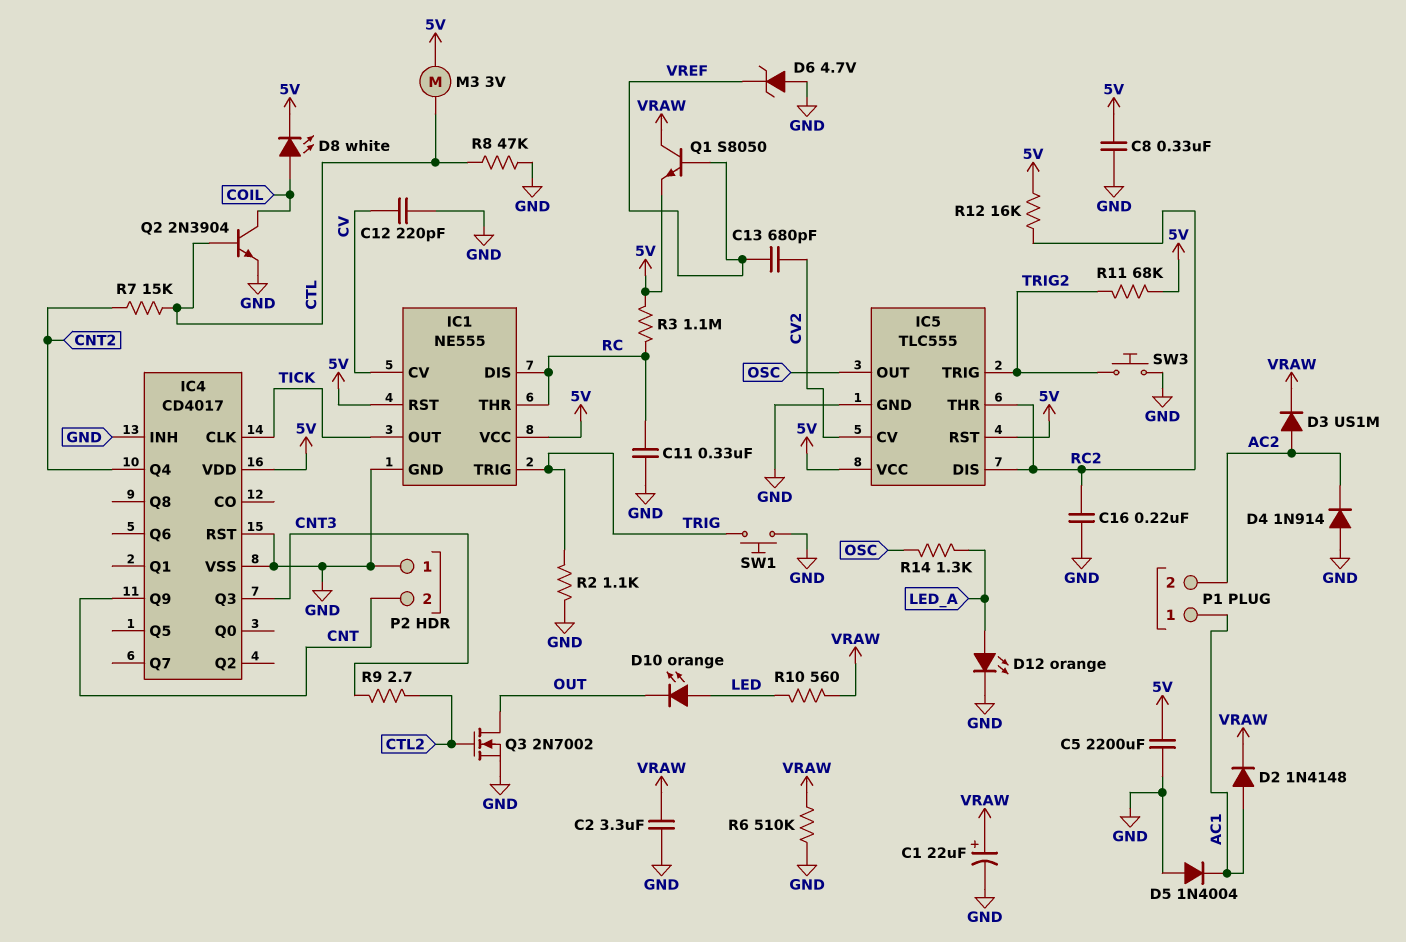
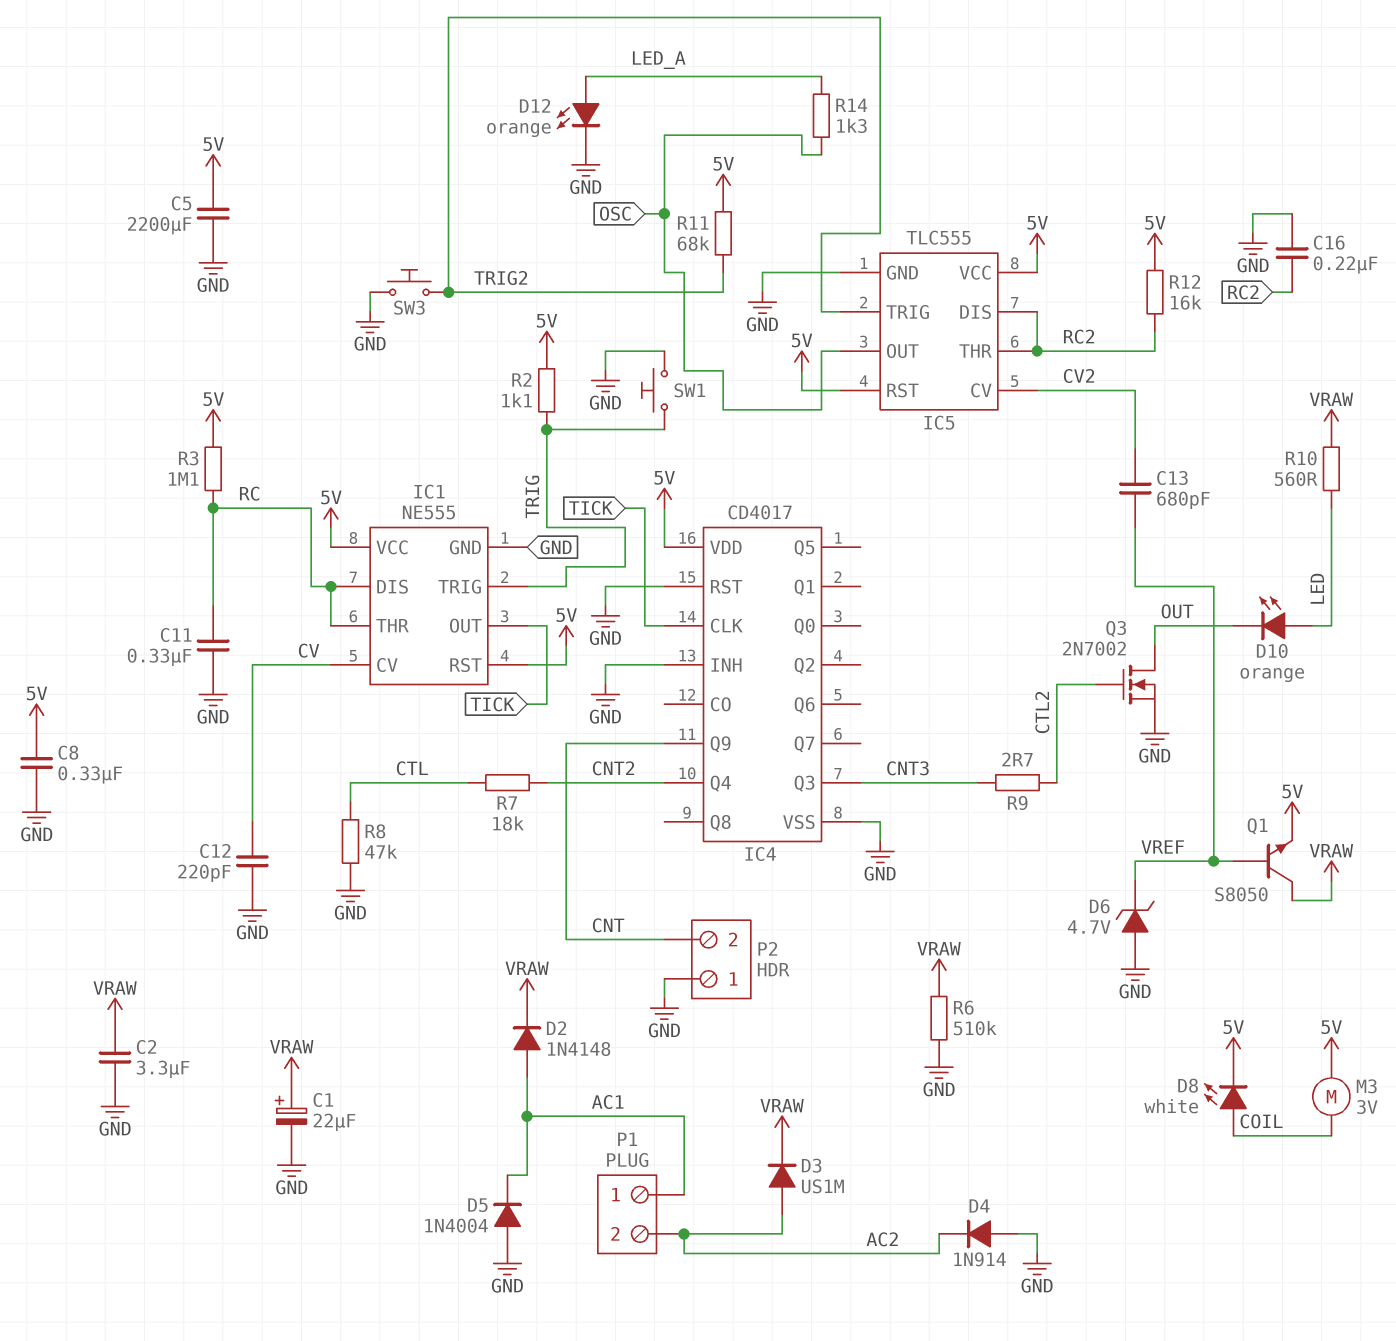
M3: motor 3V (5V, CTL) -> motor 3V (5V, COIL)
Q2: NPN 2N3904 (B CTL, C COIL, E GND) -> none
R2: 1.1k (GND, TRIG) -> 1.1k (5V, TRIG)
R7: 15k (CNT2, CTL) -> 18k (CNT2, CTL)

